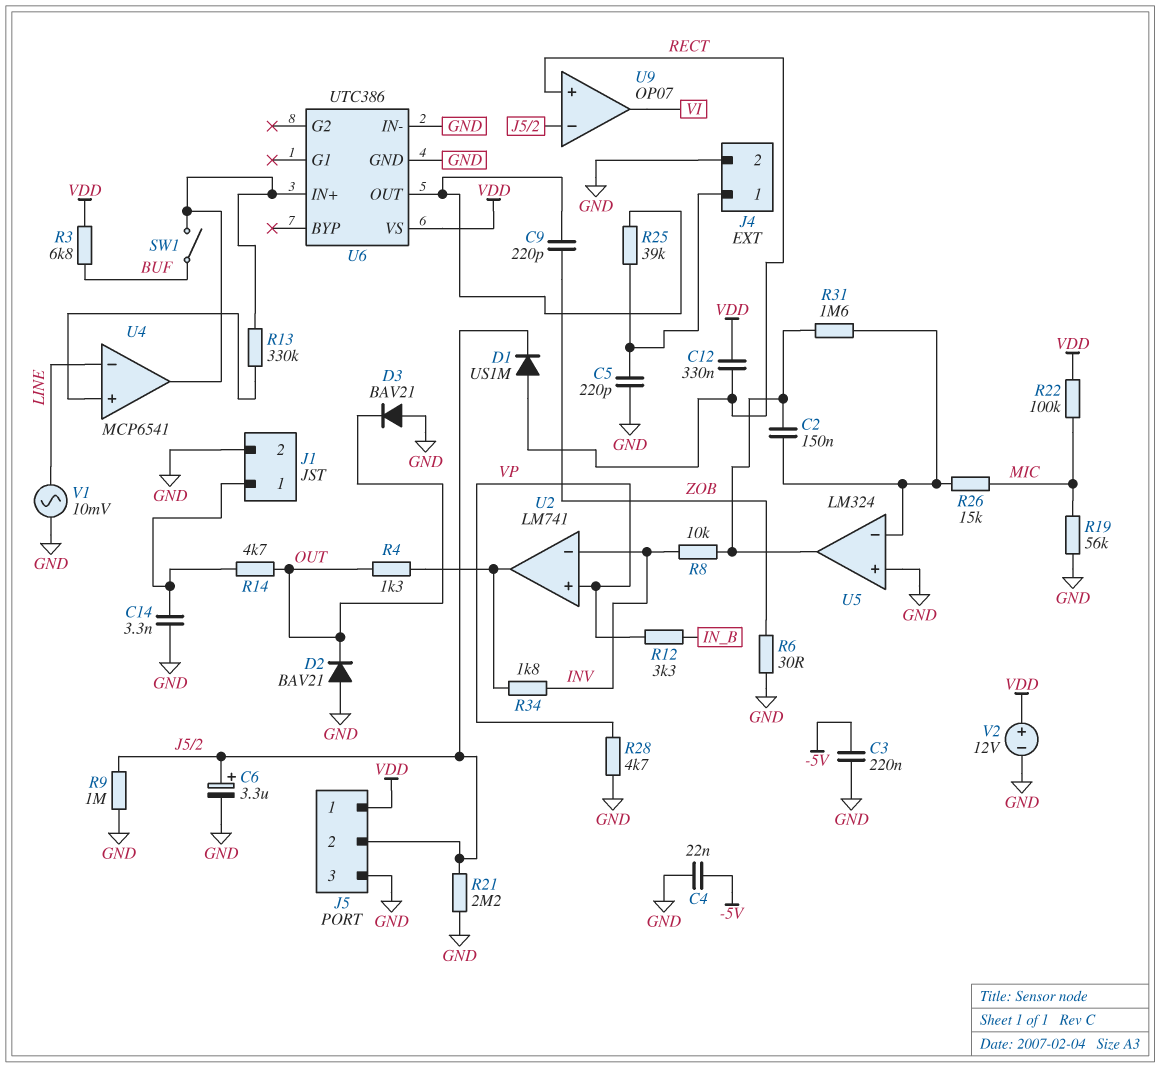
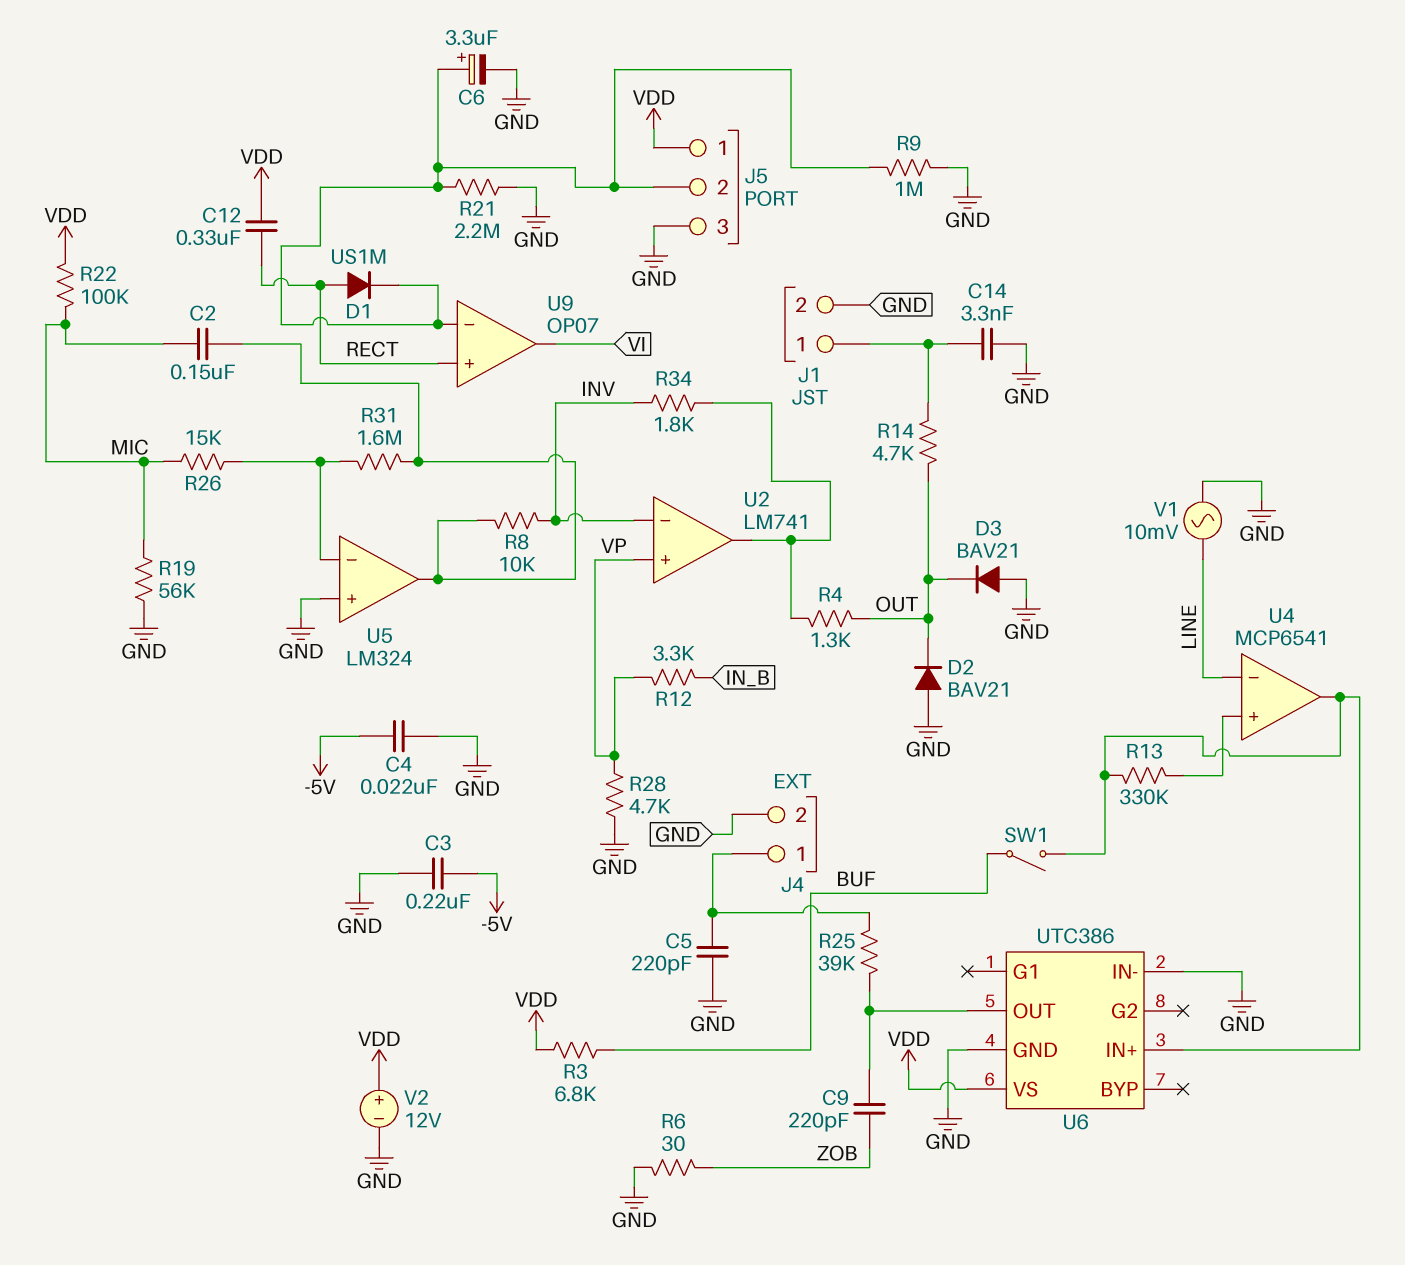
C2: 150nF (U5/in-, U5/out) -> 150nF (MIC, U5/out)

